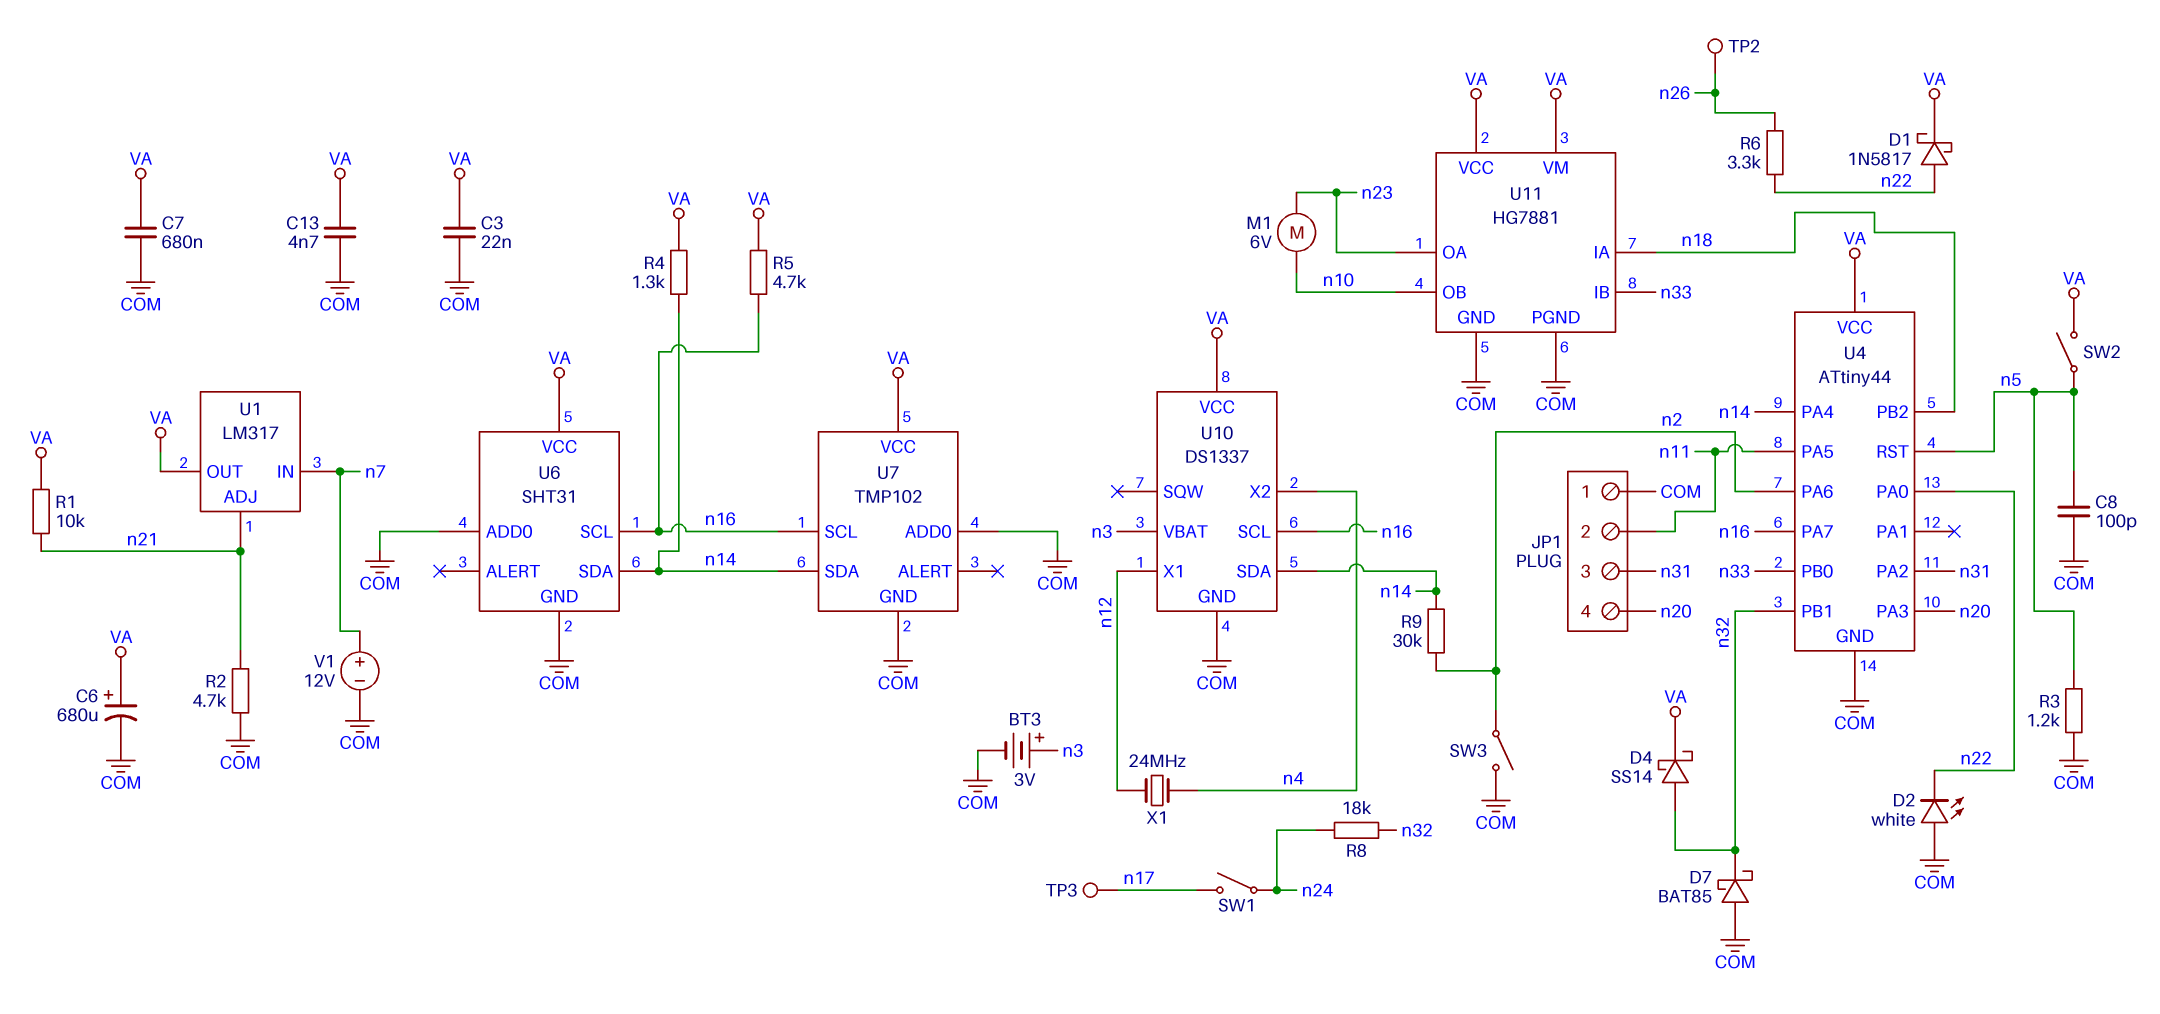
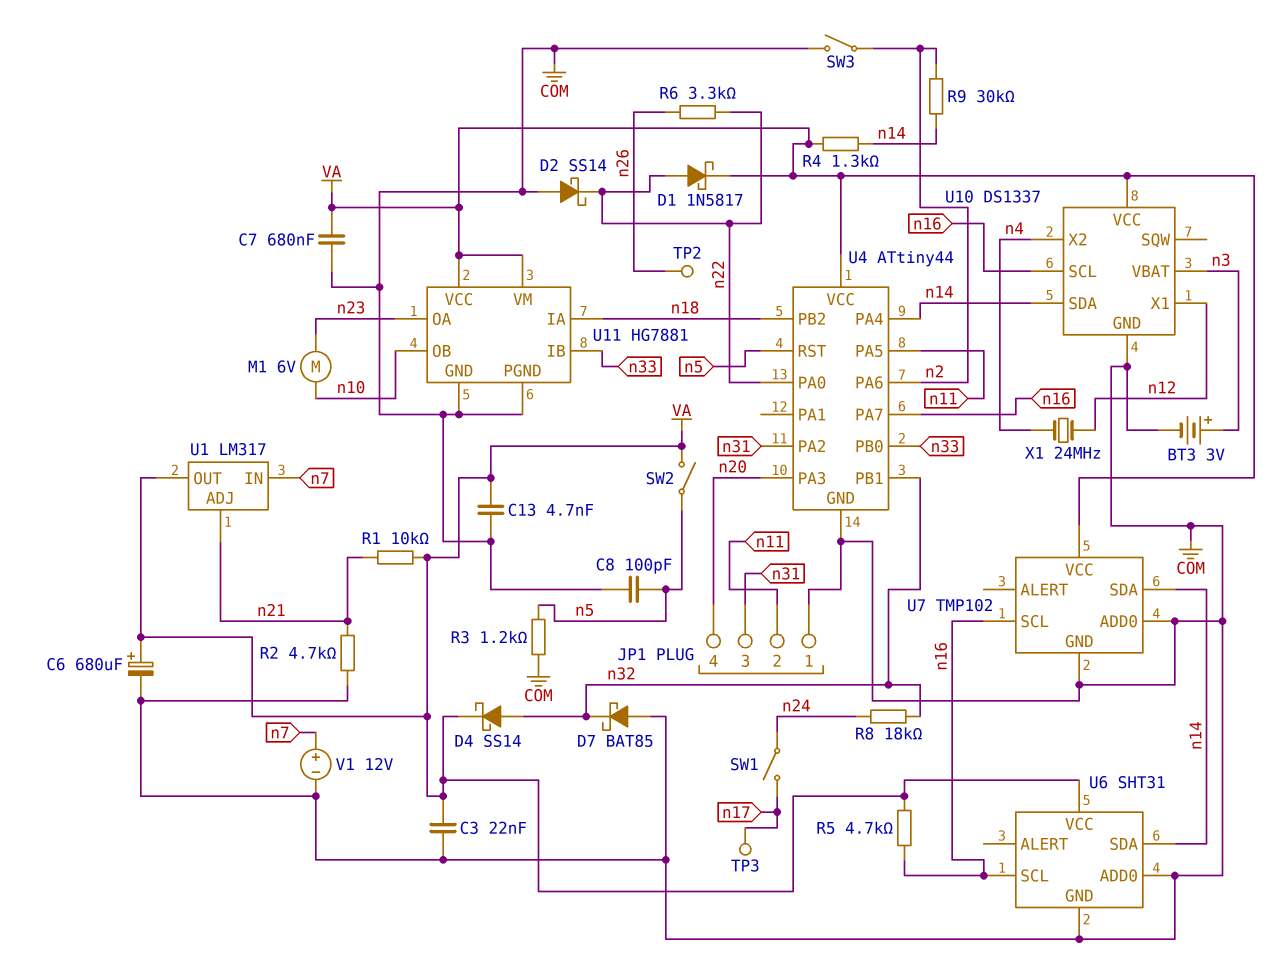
D2: LED white (A COM, K n22) -> schottky SS14 (A COM, K n22)

